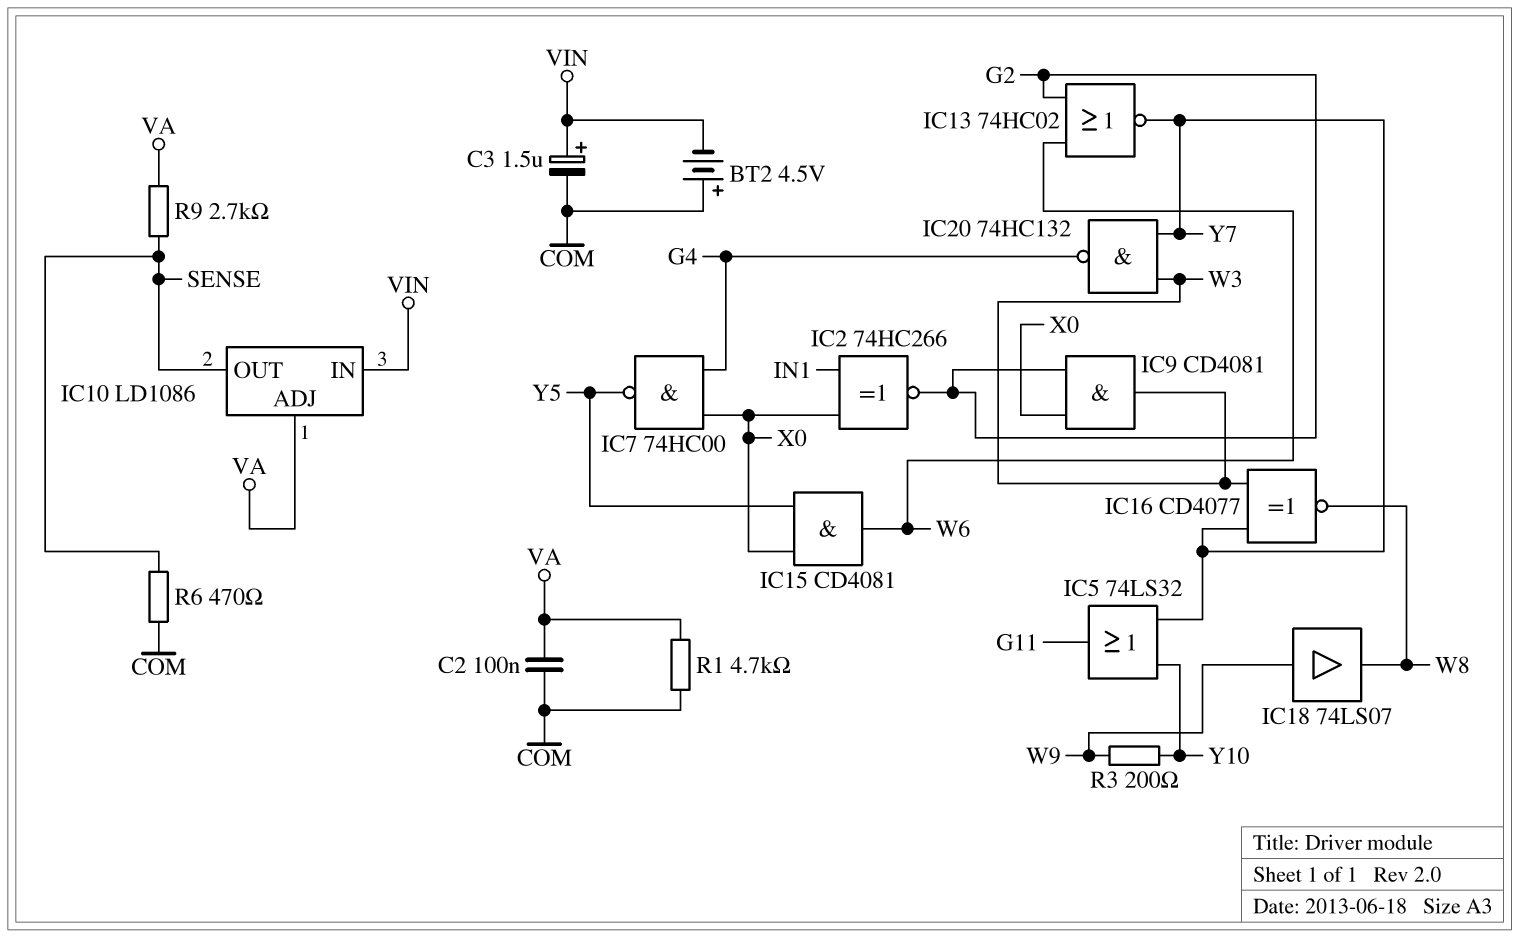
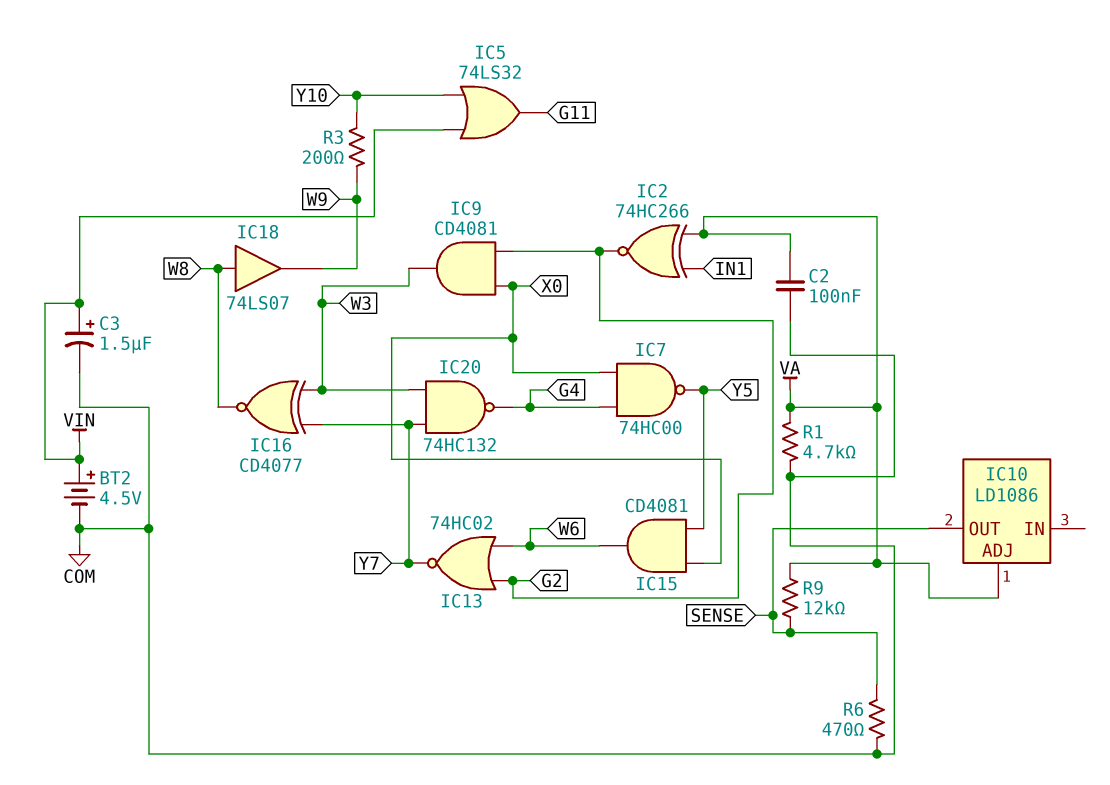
BT2: 4.5V (plus COM, minus VIN) -> 4.5V (plus VIN, minus COM)
IC2: XNOR 74HC266 (in IN1, in X0, out G2) -> XNOR 74HC266 (in IN1, in VA, out G2)
IC5: OR 74LS32 (in Y7, in Y10, out G11) -> OR 74LS32 (in VIN, in Y10, out G11)
IC10 pin IN: VIN -> none
IC18: buffer 74LS07 (in W9, out W8) -> buffer 74LS07 (in W8, out W9)
R9: 2.7k (SENSE, VA) -> 12k (SENSE, VA)

